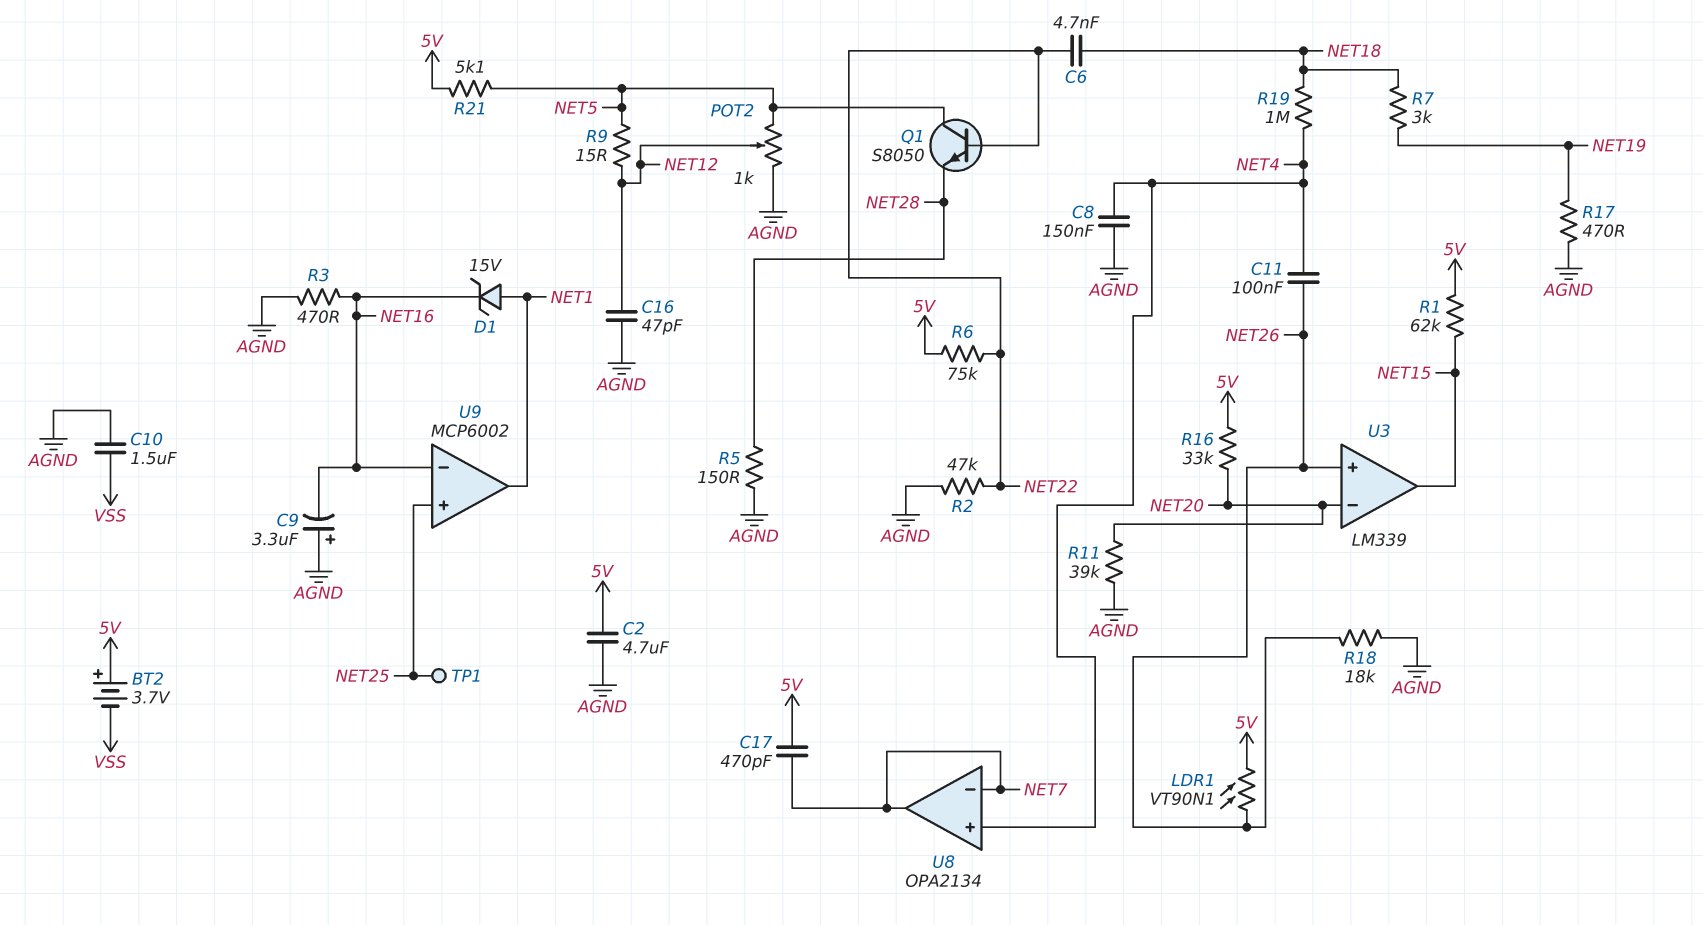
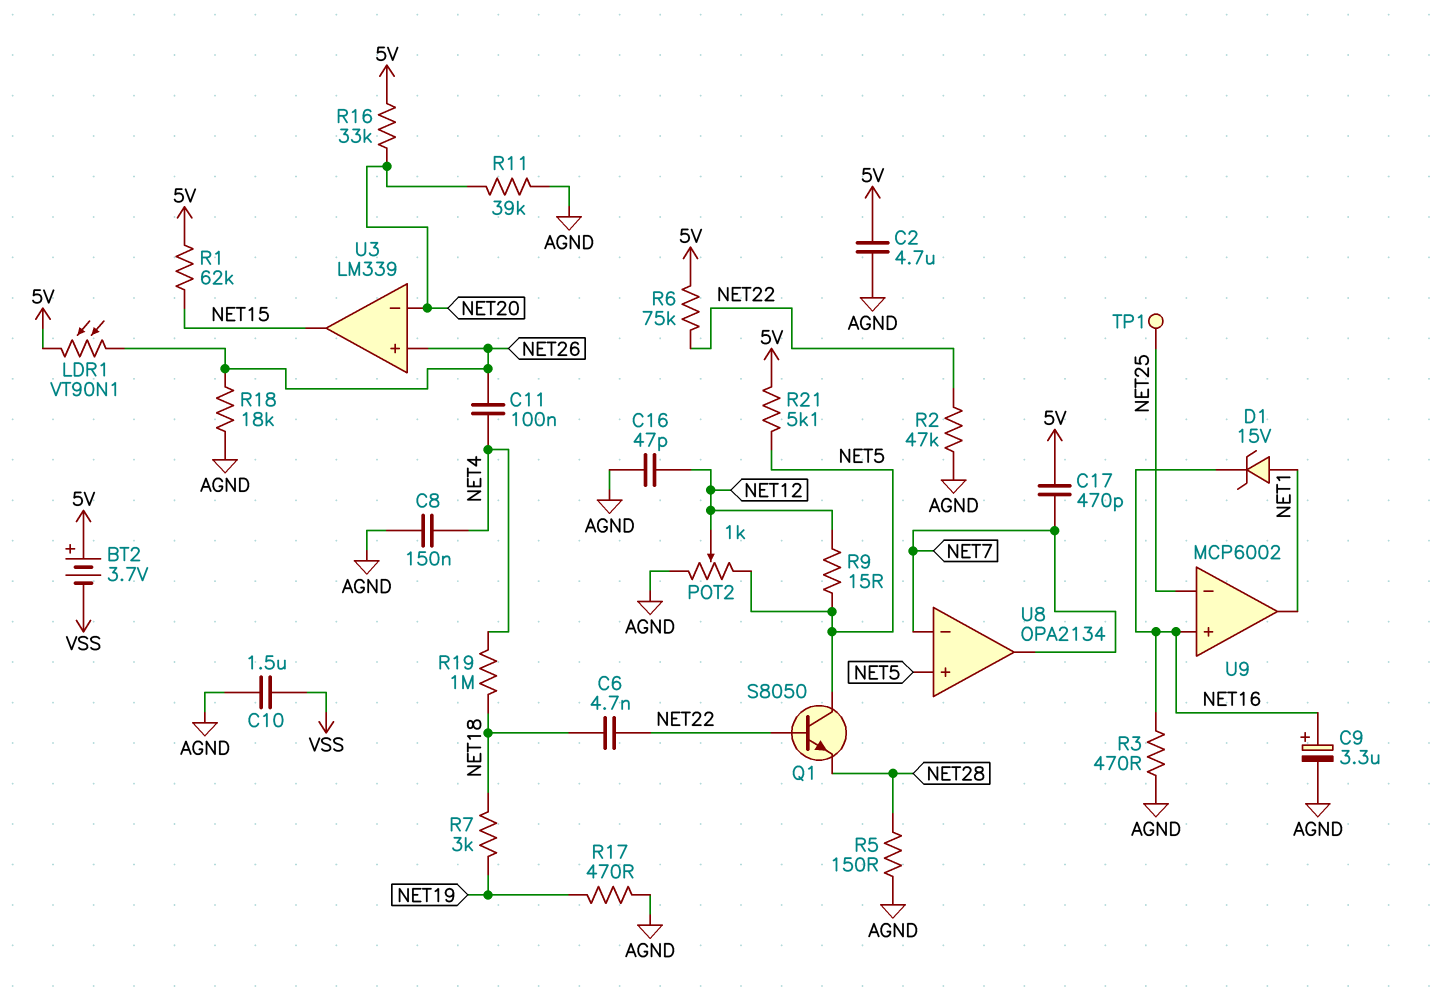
C9: 3.3uF (plus AGND, minus NET16) -> 3.3uF (plus NET16, minus AGND)
U8 pin in+: NET4 -> NET5
U9 pin in+: NET25 -> NET16
U9 pin in-: NET16 -> NET25

